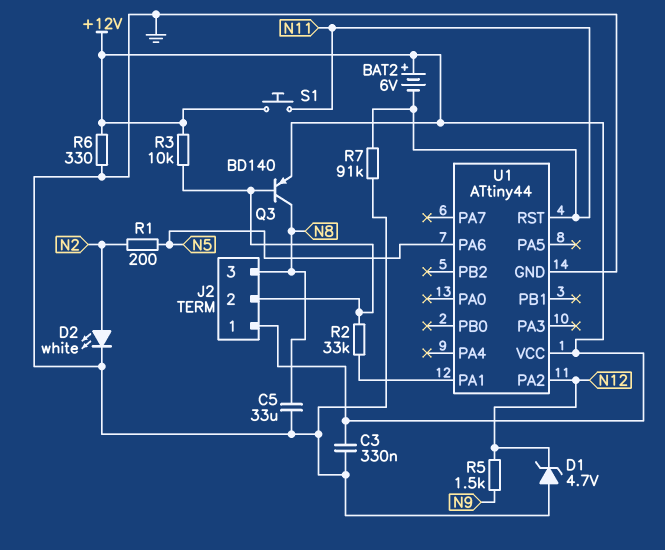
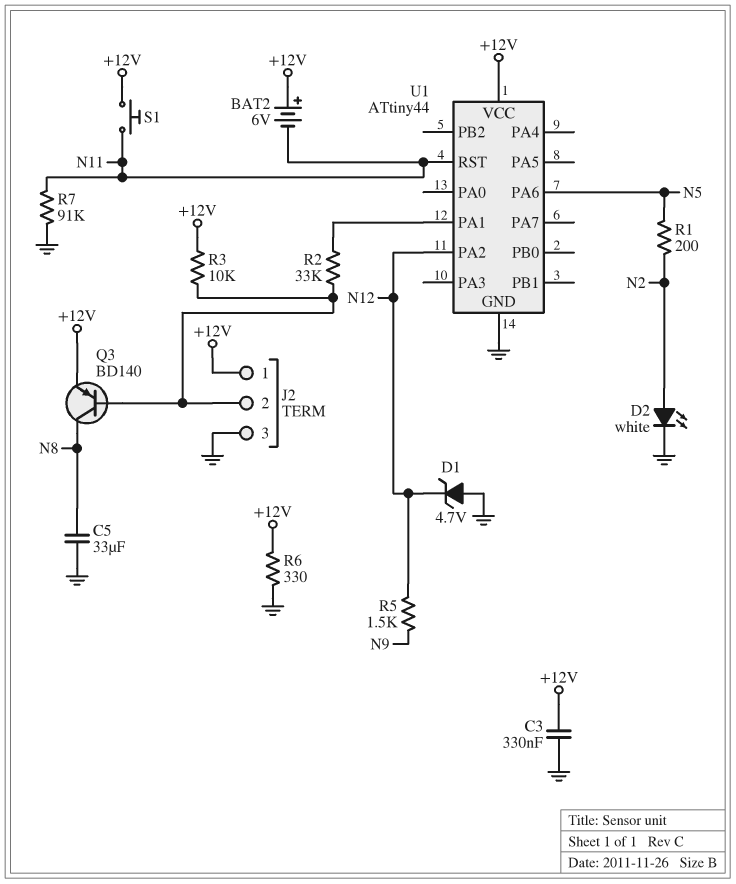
J2 pin 3: N8 -> GND

